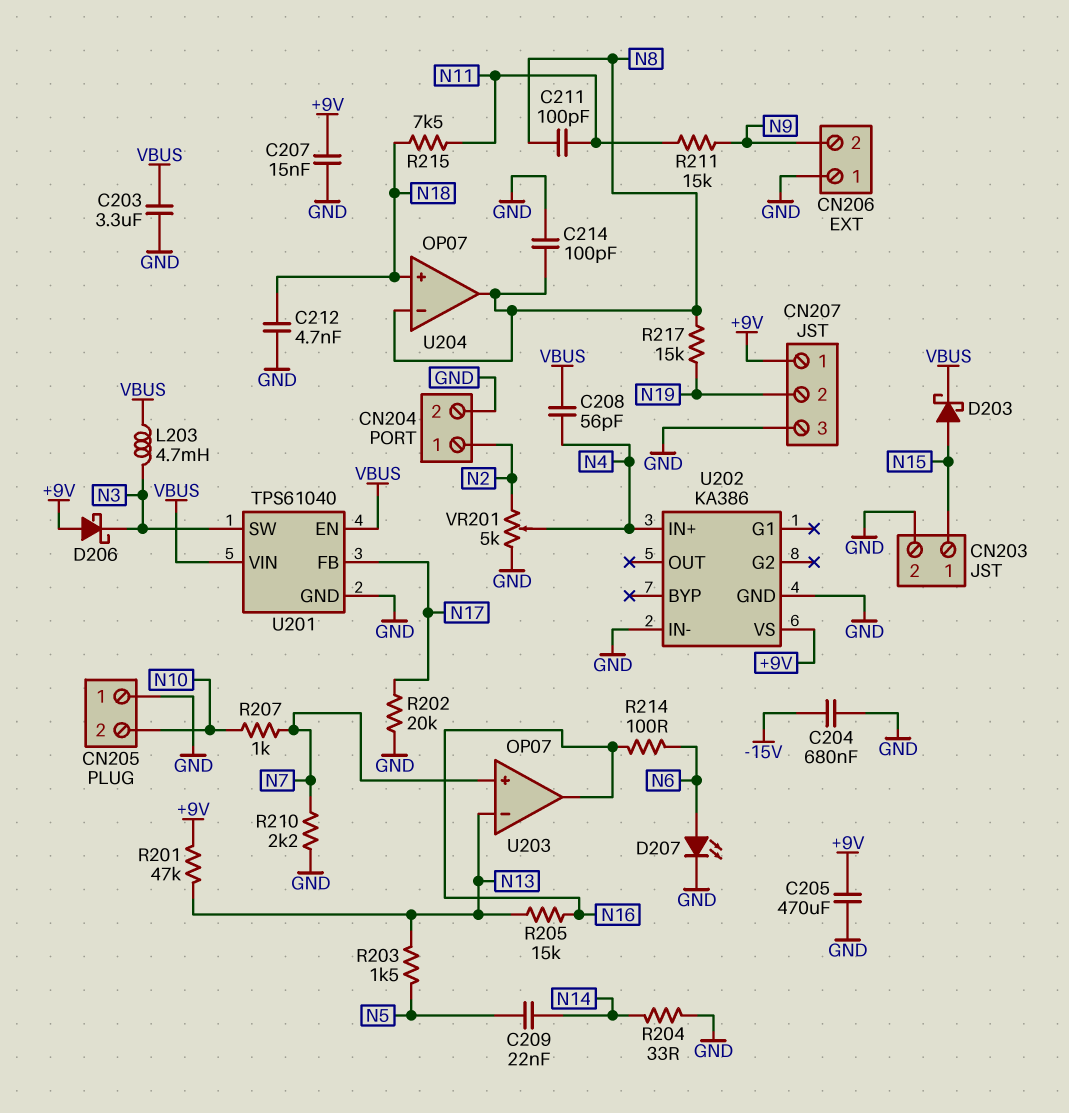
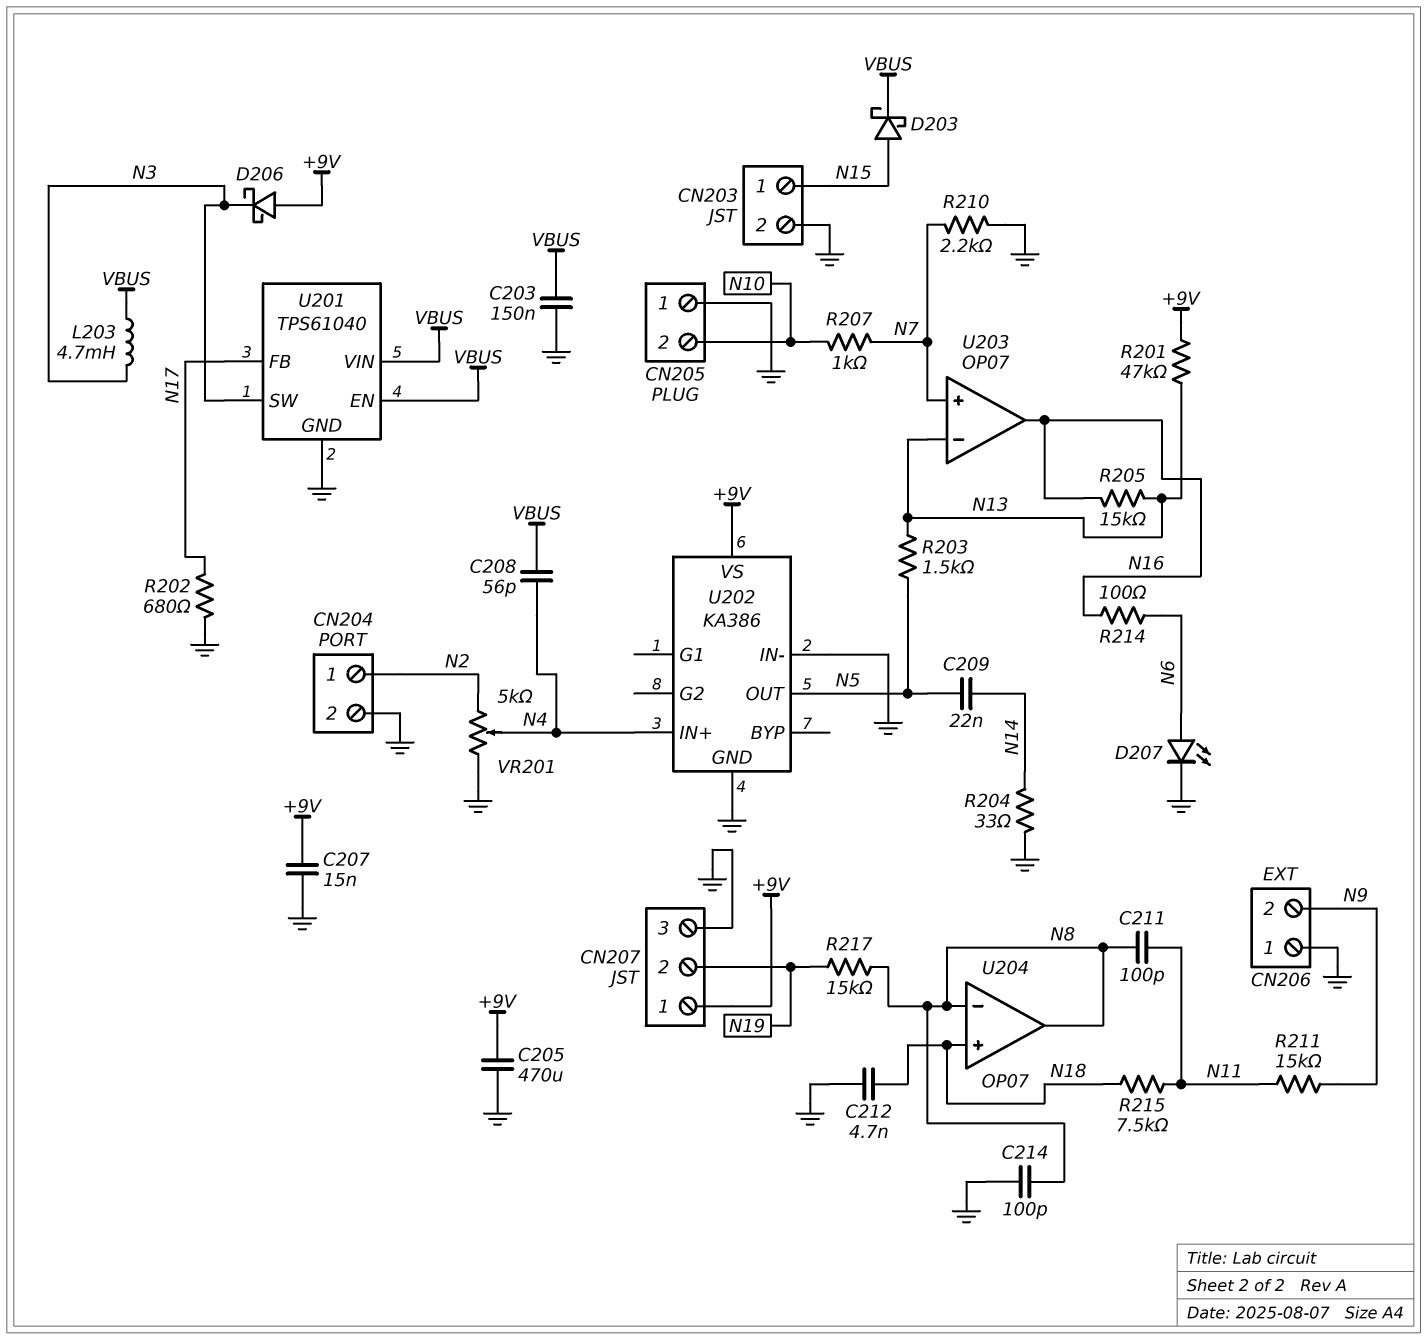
C203: 3.3uF (GND, VBUS) -> 150nF (GND, VBUS)
C204: 680nF (-15V, GND) -> none
R202: 20k (GND, N17) -> 680 (GND, N17)
U202 pin OUT: none -> N5

